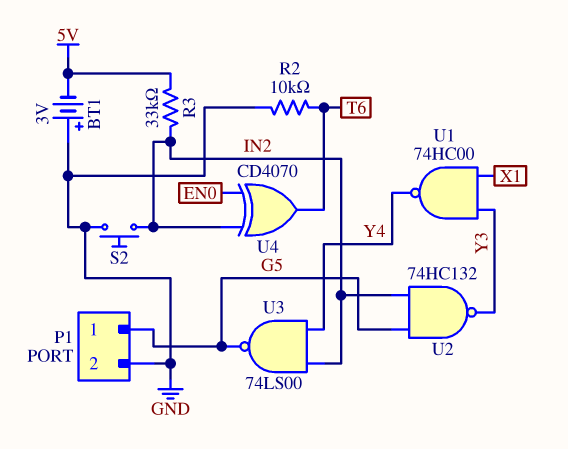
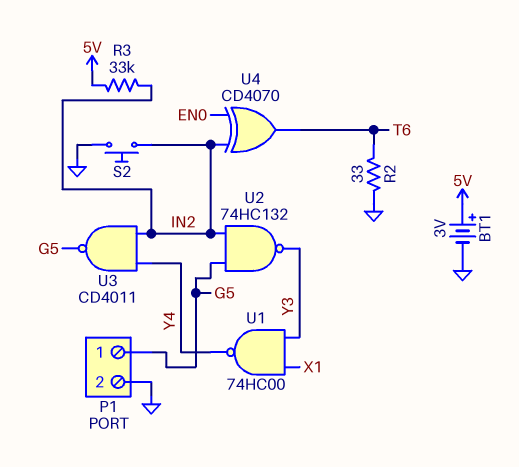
BT1: 3V (plus GND, minus 5V) -> 3V (plus 5V, minus GND)
R2: 10k (GND, T6) -> 33 (GND, T6)
U3: NAND 74LS00 (in IN2, in Y4, out G5) -> NAND CD4011 (in IN2, in Y4, out G5)

